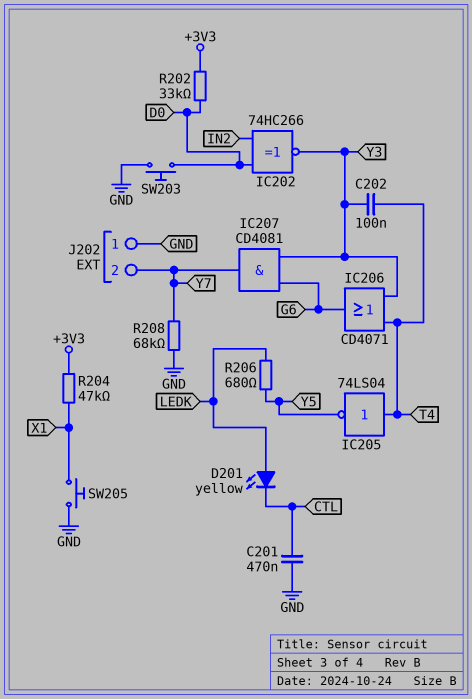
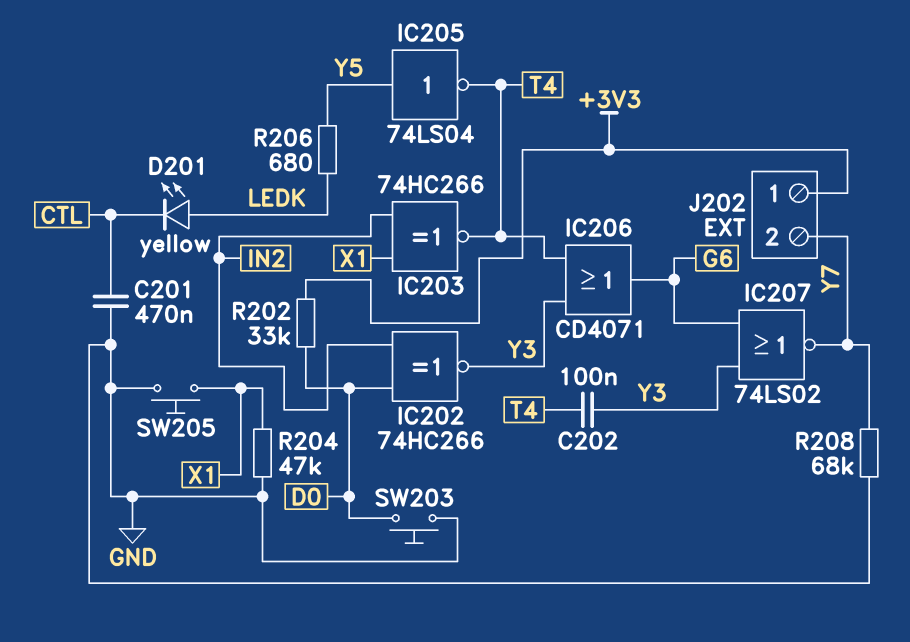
IC203: none -> XNOR 74HC266 (in IN2, in X1, out T4)
IC205: NOT 74LS04 (in T4, out Y5) -> NOT 74LS04 (in Y5, out T4)
IC207: AND CD4081 (in G6, in Y3, out Y7) -> NOR 74LS02 (in G6, in Y3, out Y7)
J202 pin 1: GND -> +3V3
R204: 47k (+3V3, X1) -> 47k (GND, X1)

